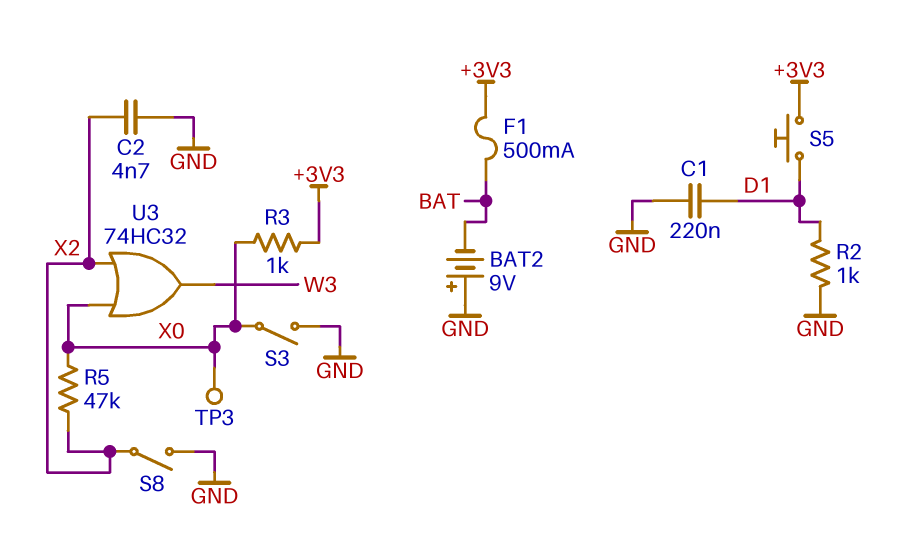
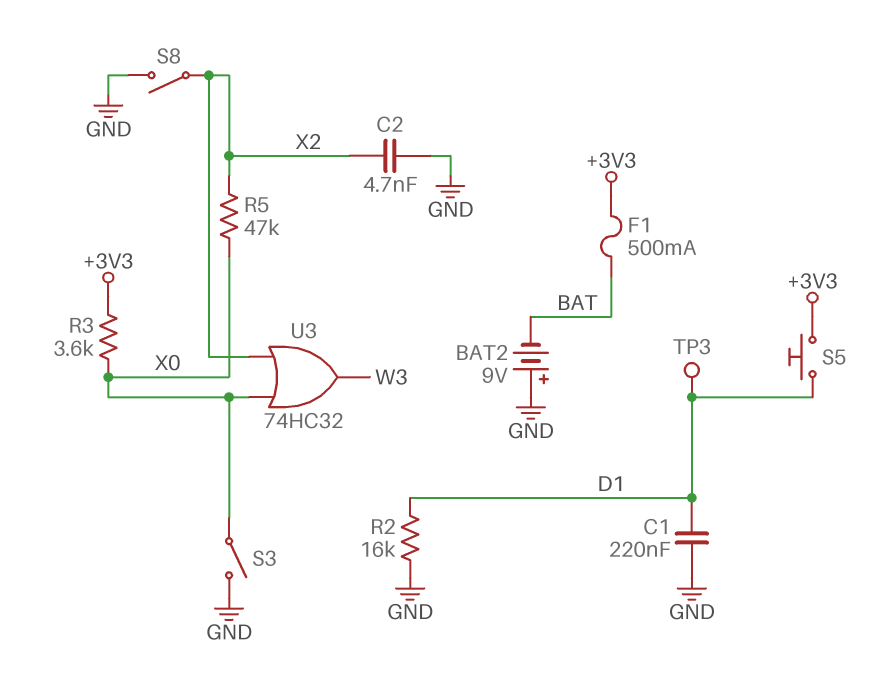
R2: 1k (D1, GND) -> 16k (D1, GND)
R3: 1k (+3V3, X0) -> 3.6k (+3V3, X0)
TP3: test point (X0) -> test point (D1)

